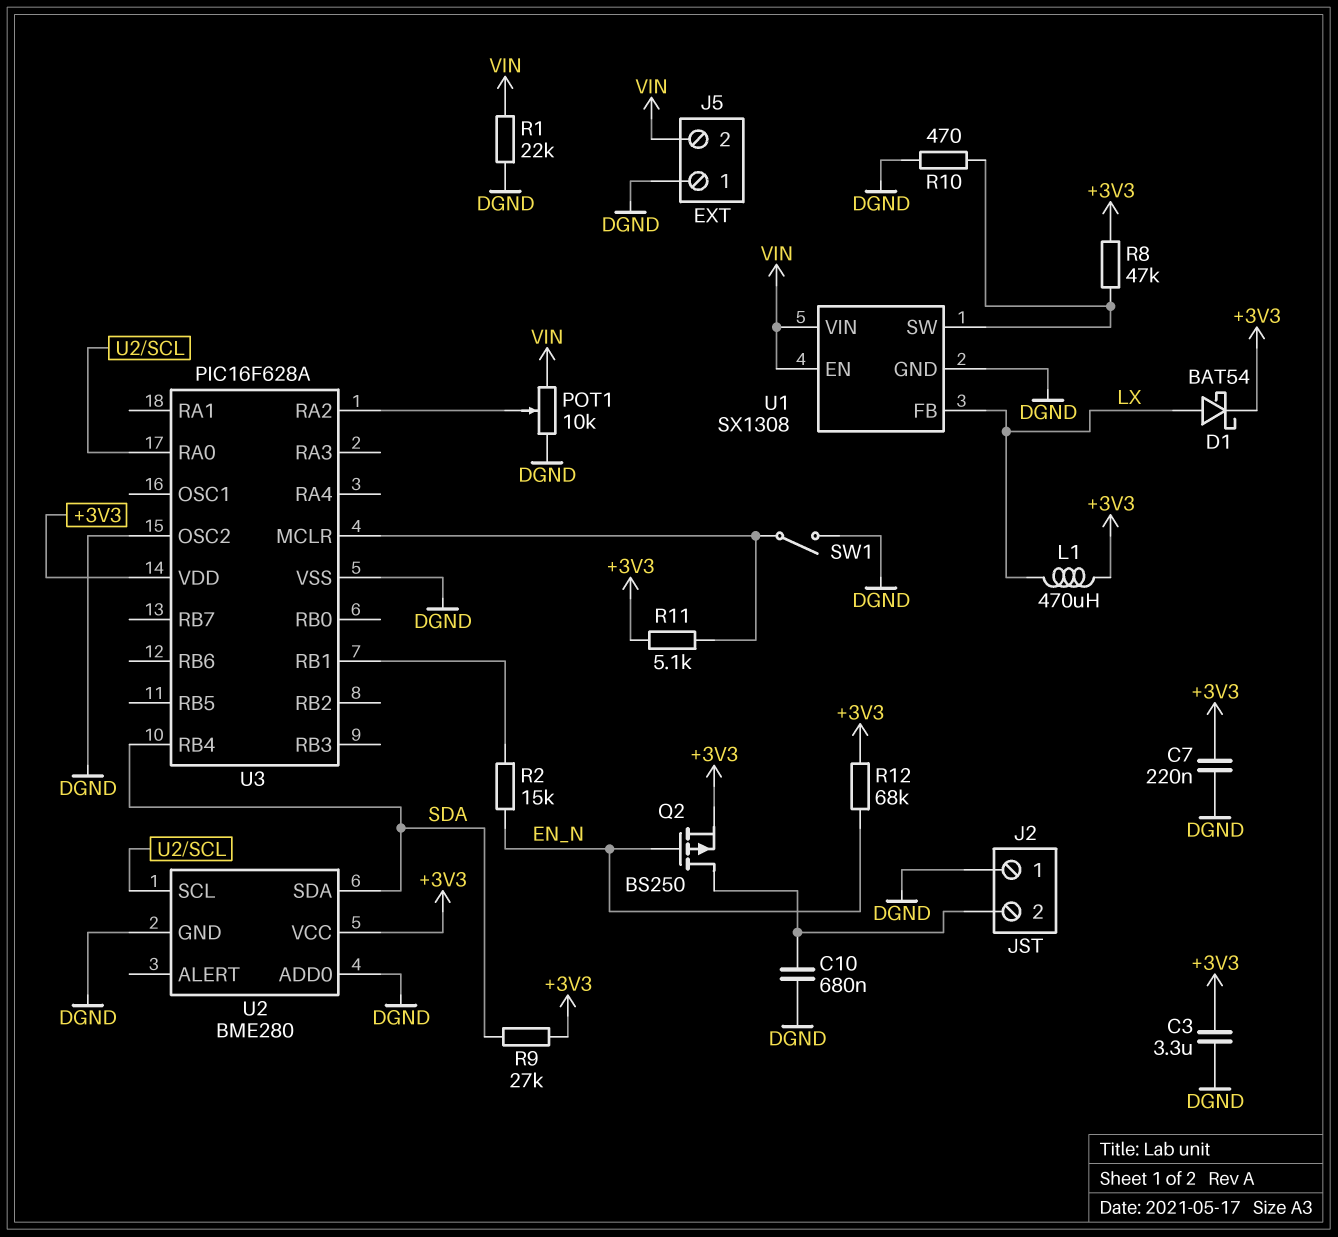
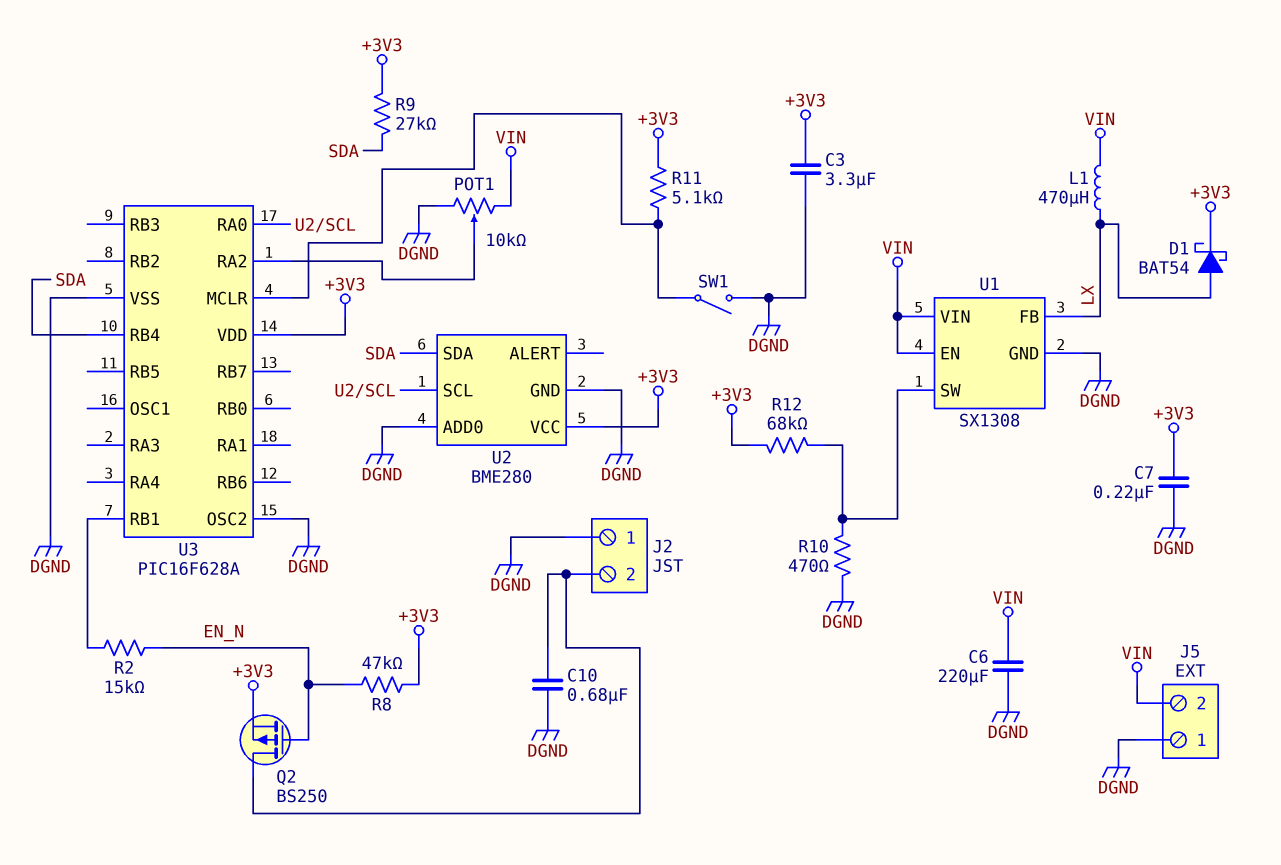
C6: none -> 220uF (DGND, VIN)
L1: 470uH (+3V3, LX) -> 470uH (LX, VIN)
R1: 22k (DGND, VIN) -> none
R8: 47k (+3V3, U1/SW) -> 47k (+3V3, EN_N)
R12: 68k (+3V3, EN_N) -> 68k (+3V3, U1/SW)

